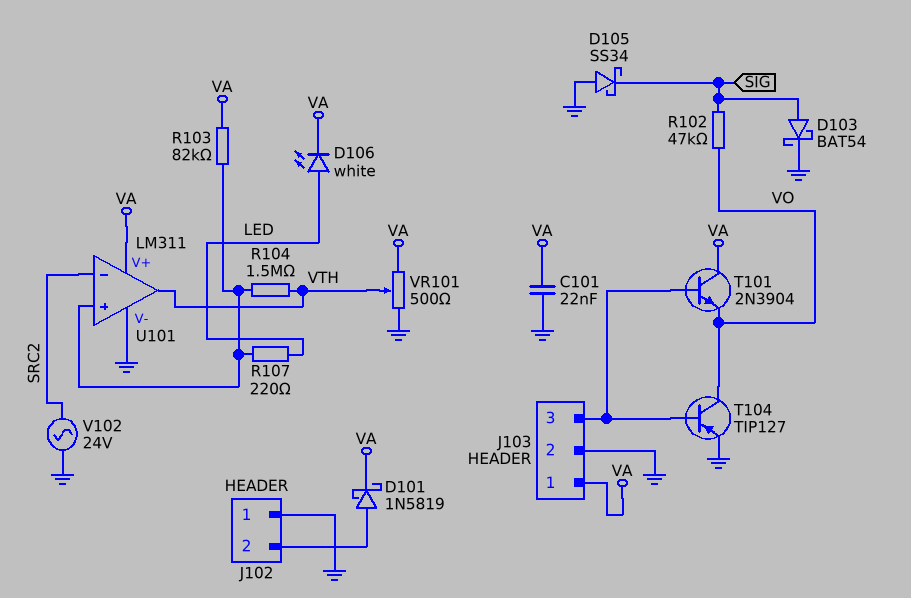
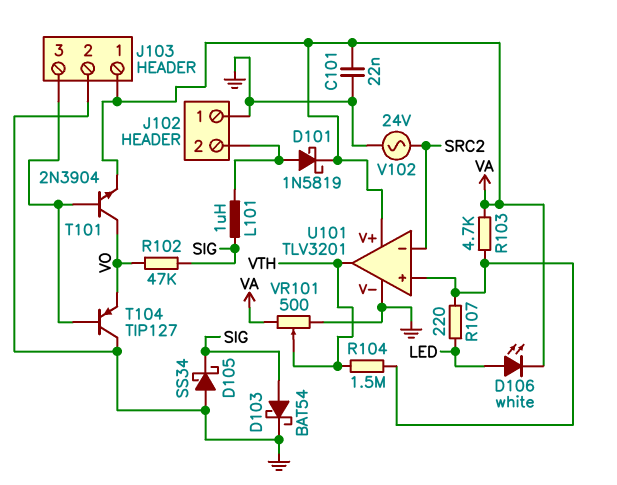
L101: none -> 1uH (J102/2, SIG)
R103: 82k (U101/in+, VA) -> 4.7k (U101/in+, VA)
T101: NPN 2N3904 (B J103/3, C VA, E VO) -> NPN 2N3904 (B J103/3, C VO, E VA)
T104: PNP TIP127 (B J103/3, C VO, E GND) -> PNP TIP127 (B J103/3, C GND, E VO)
U101: LM311 -> TLV3201

